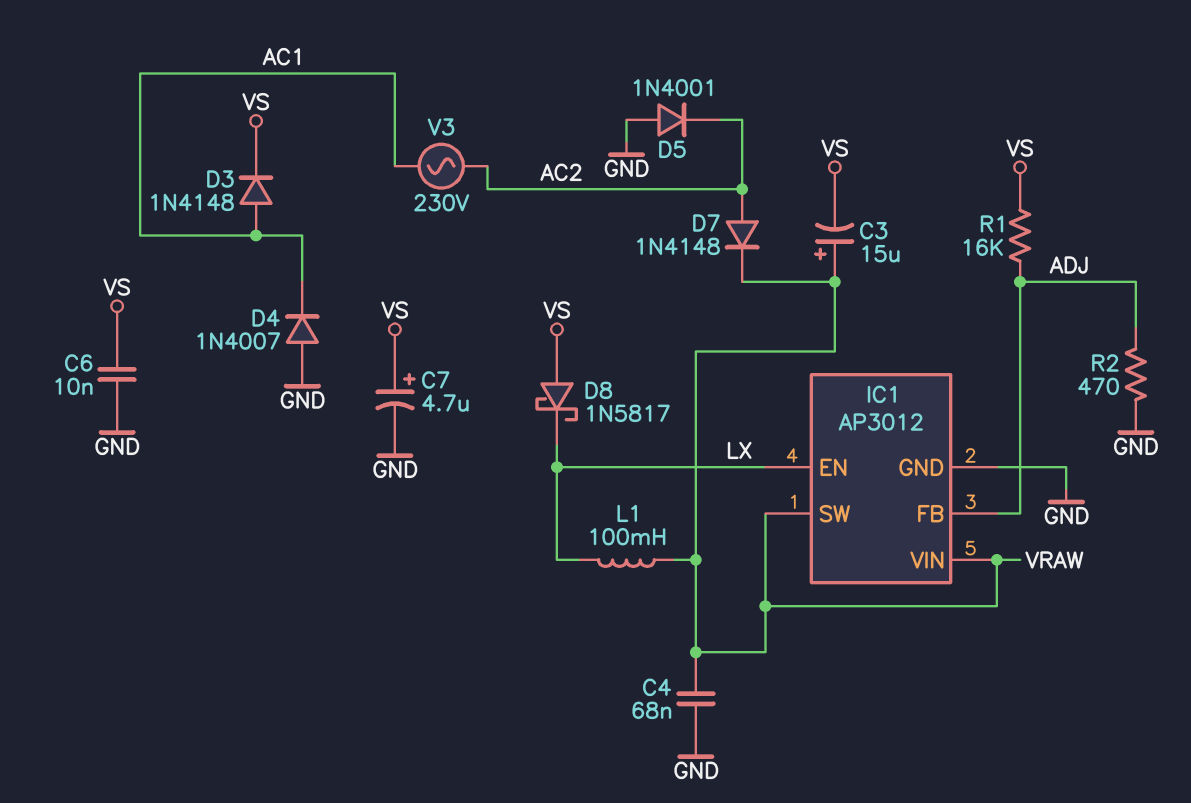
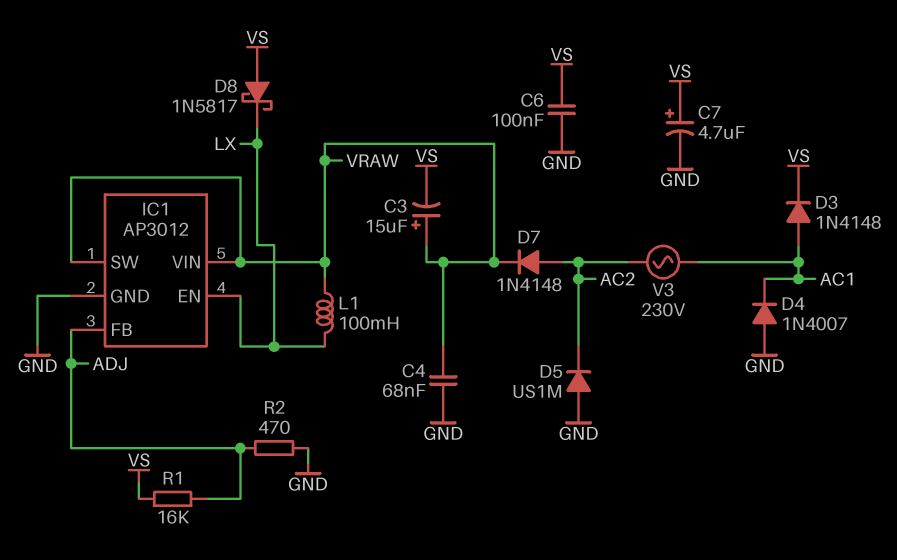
C6: 10nF (GND, VS) -> 100nF (GND, VS)
D5: diode 1N4001 (A GND, K AC2) -> diode US1M (A GND, K AC2)

